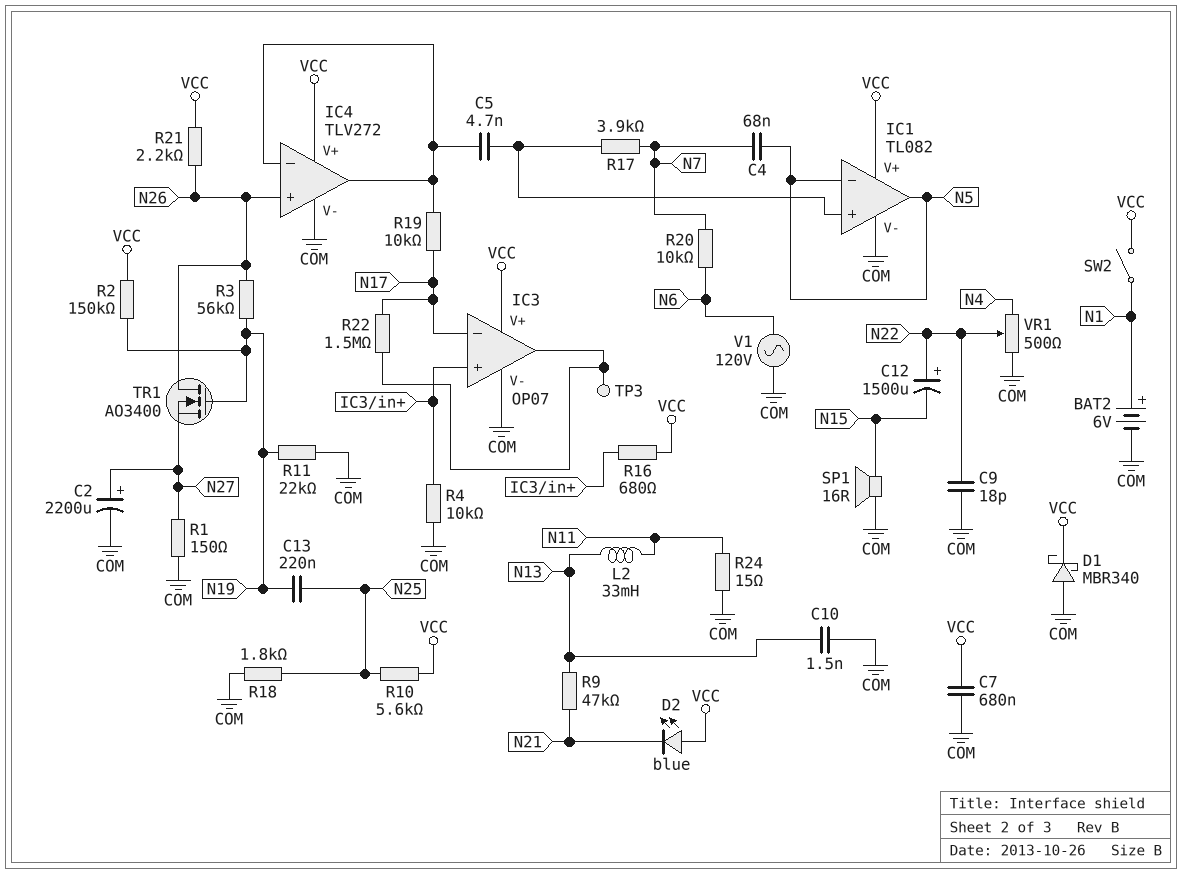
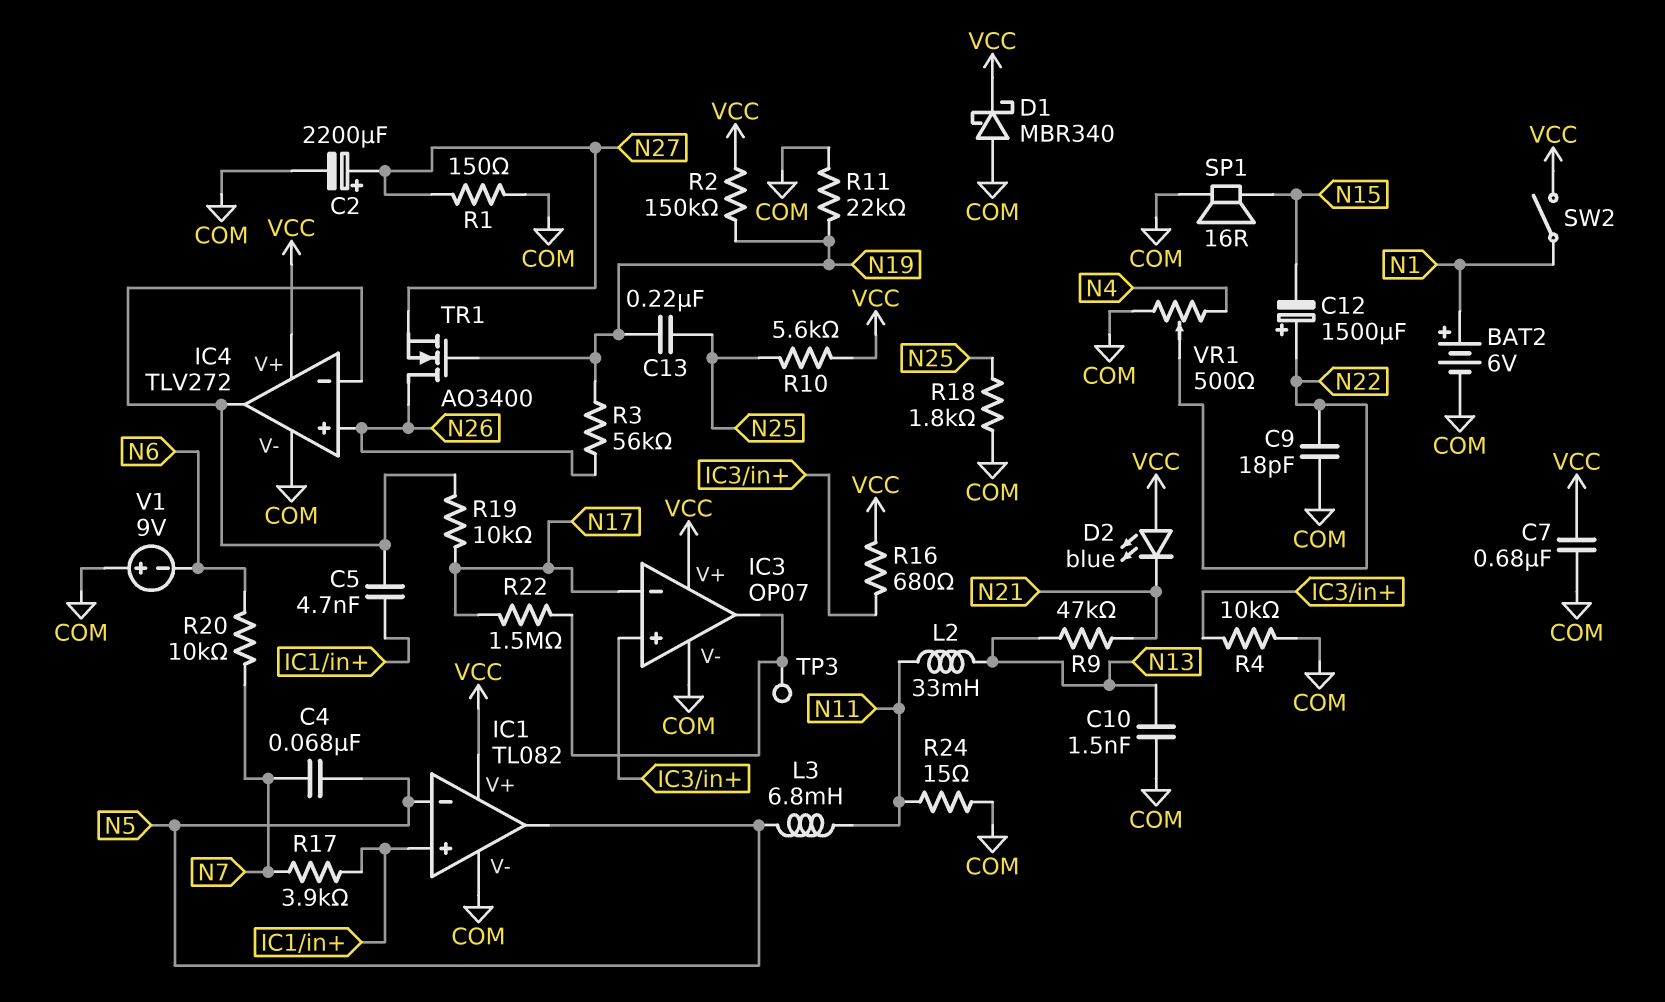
L3: none -> 6.8mH (N5, N11)
R21: 2.2k (N26, VCC) -> none
V1: AC 120V (COM, N6) -> 9V (plus COM, minus N6)

